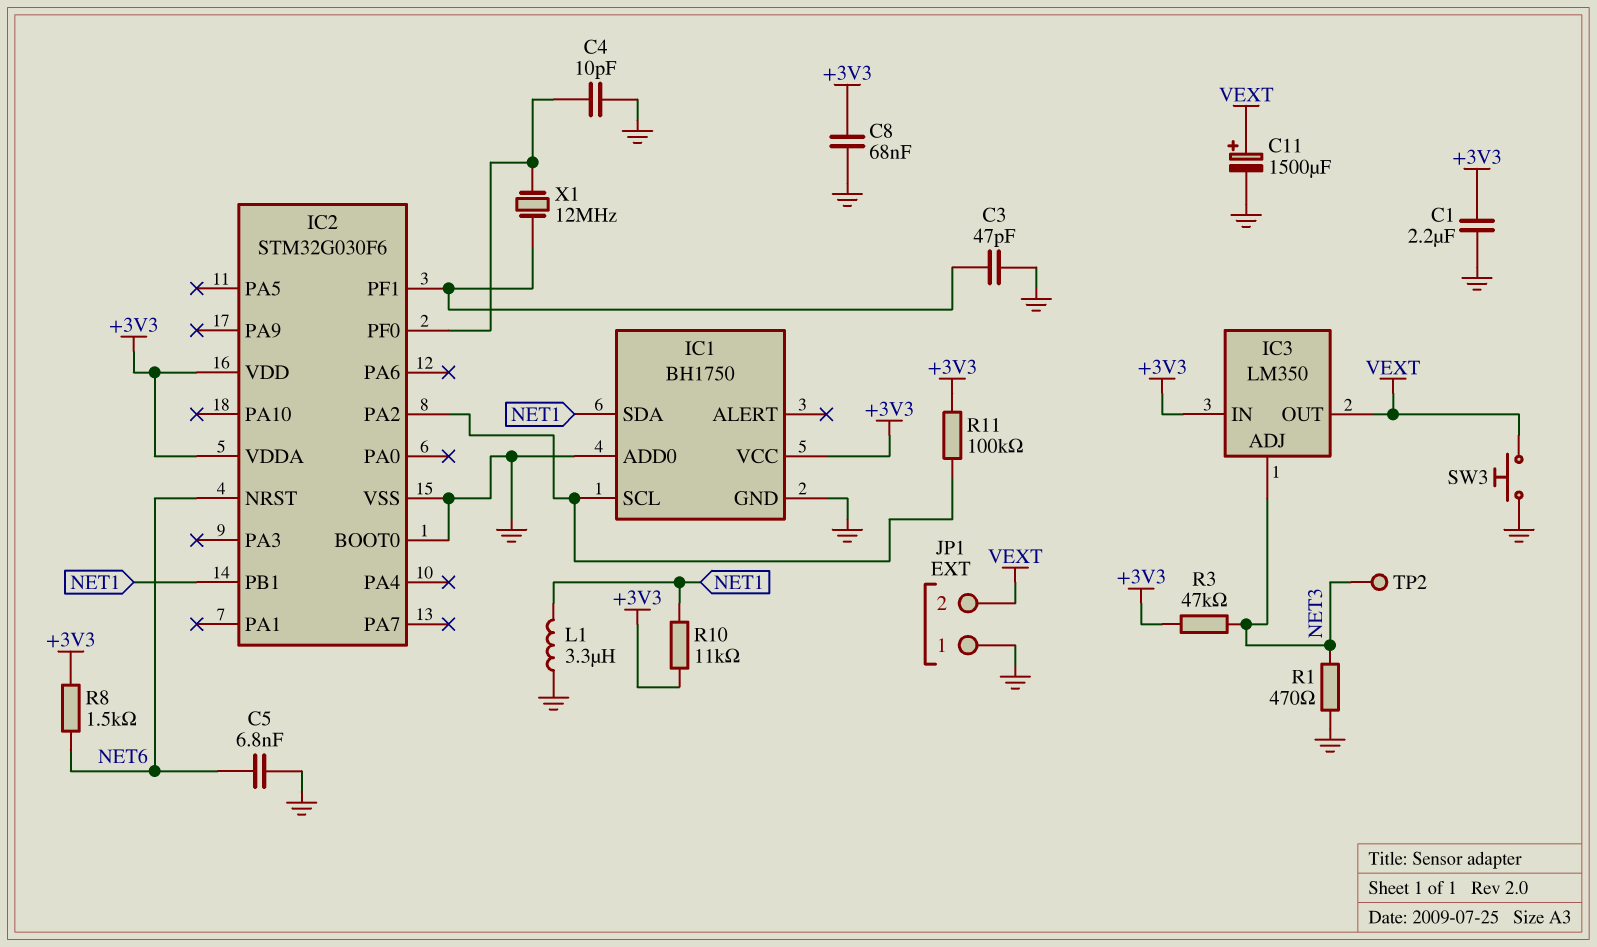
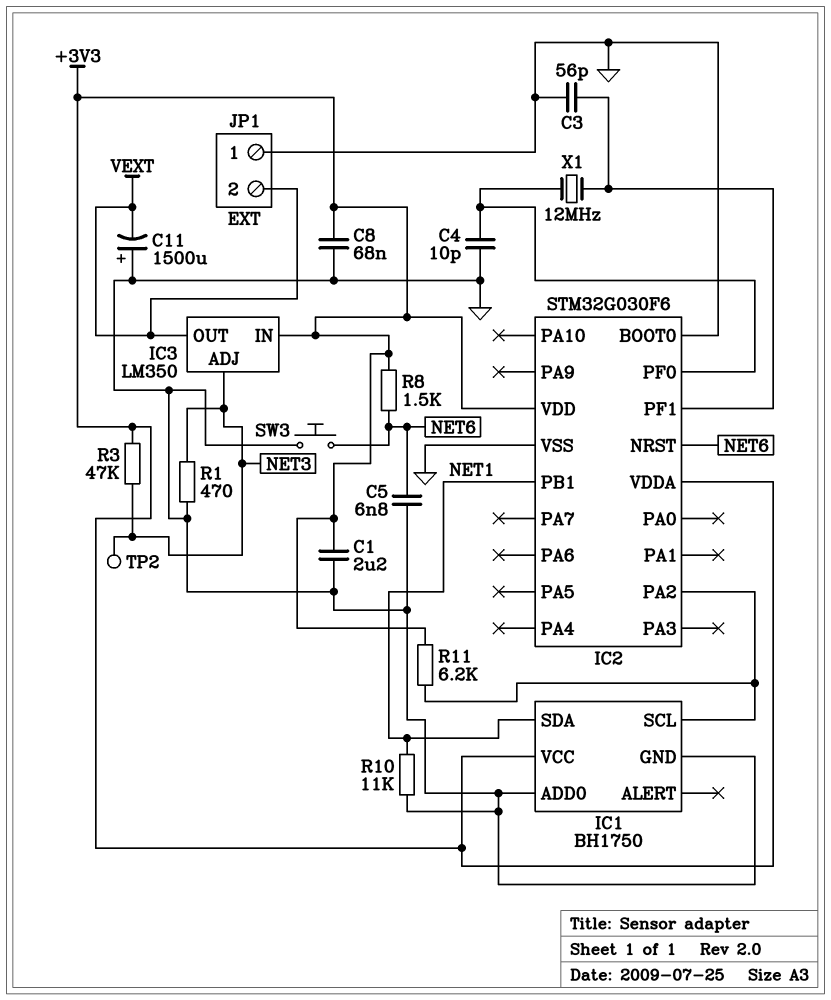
C3: 47pF (GND, IC2/PF1) -> 56pF (GND, IC2/PF1)
C11: 1500uF (plus VEXT, minus GND) -> 1500uF (plus GND, minus VEXT)
L1: 3.3uH (GND, NET1) -> none
R10: 11k (+3V3, NET1) -> 11k (GND, NET1)
R11: 100k (+3V3, IC1/SCL) -> 6.2k (+3V3, IC1/SCL)
SW3: button (GND, VEXT) -> button (GND, NET6)

